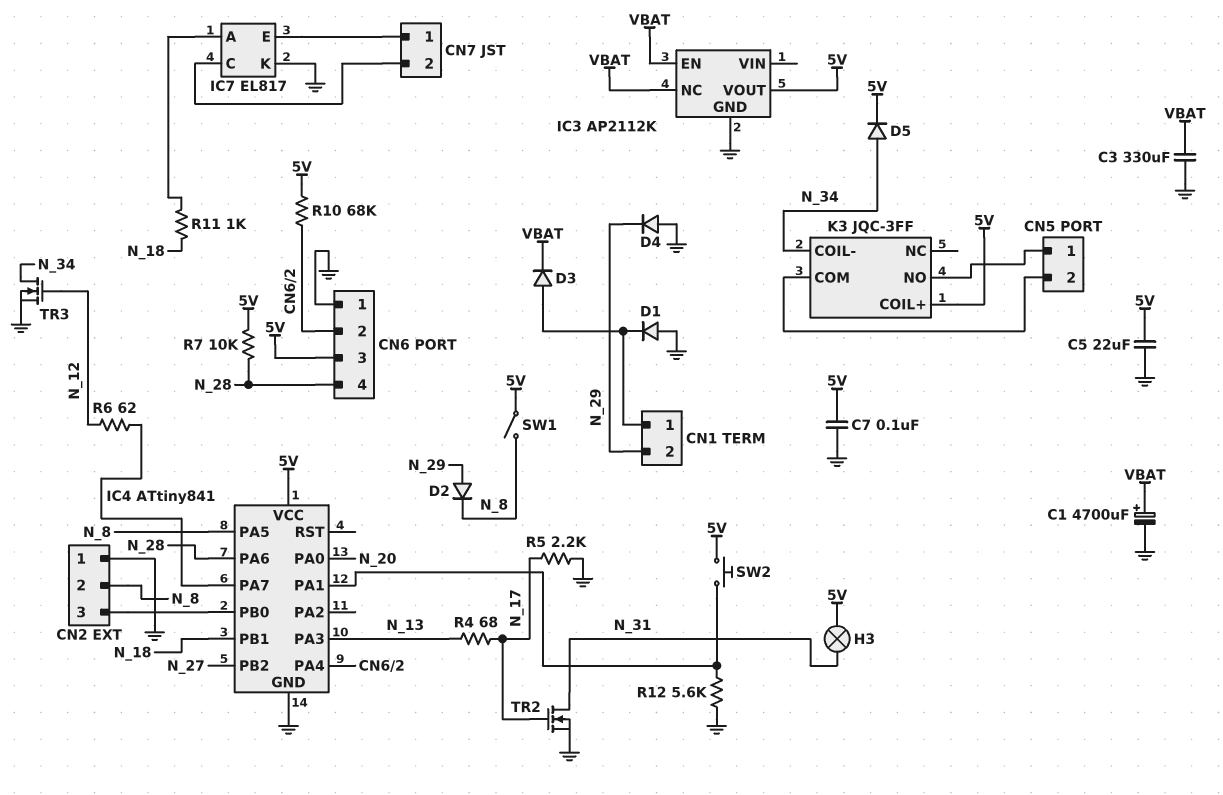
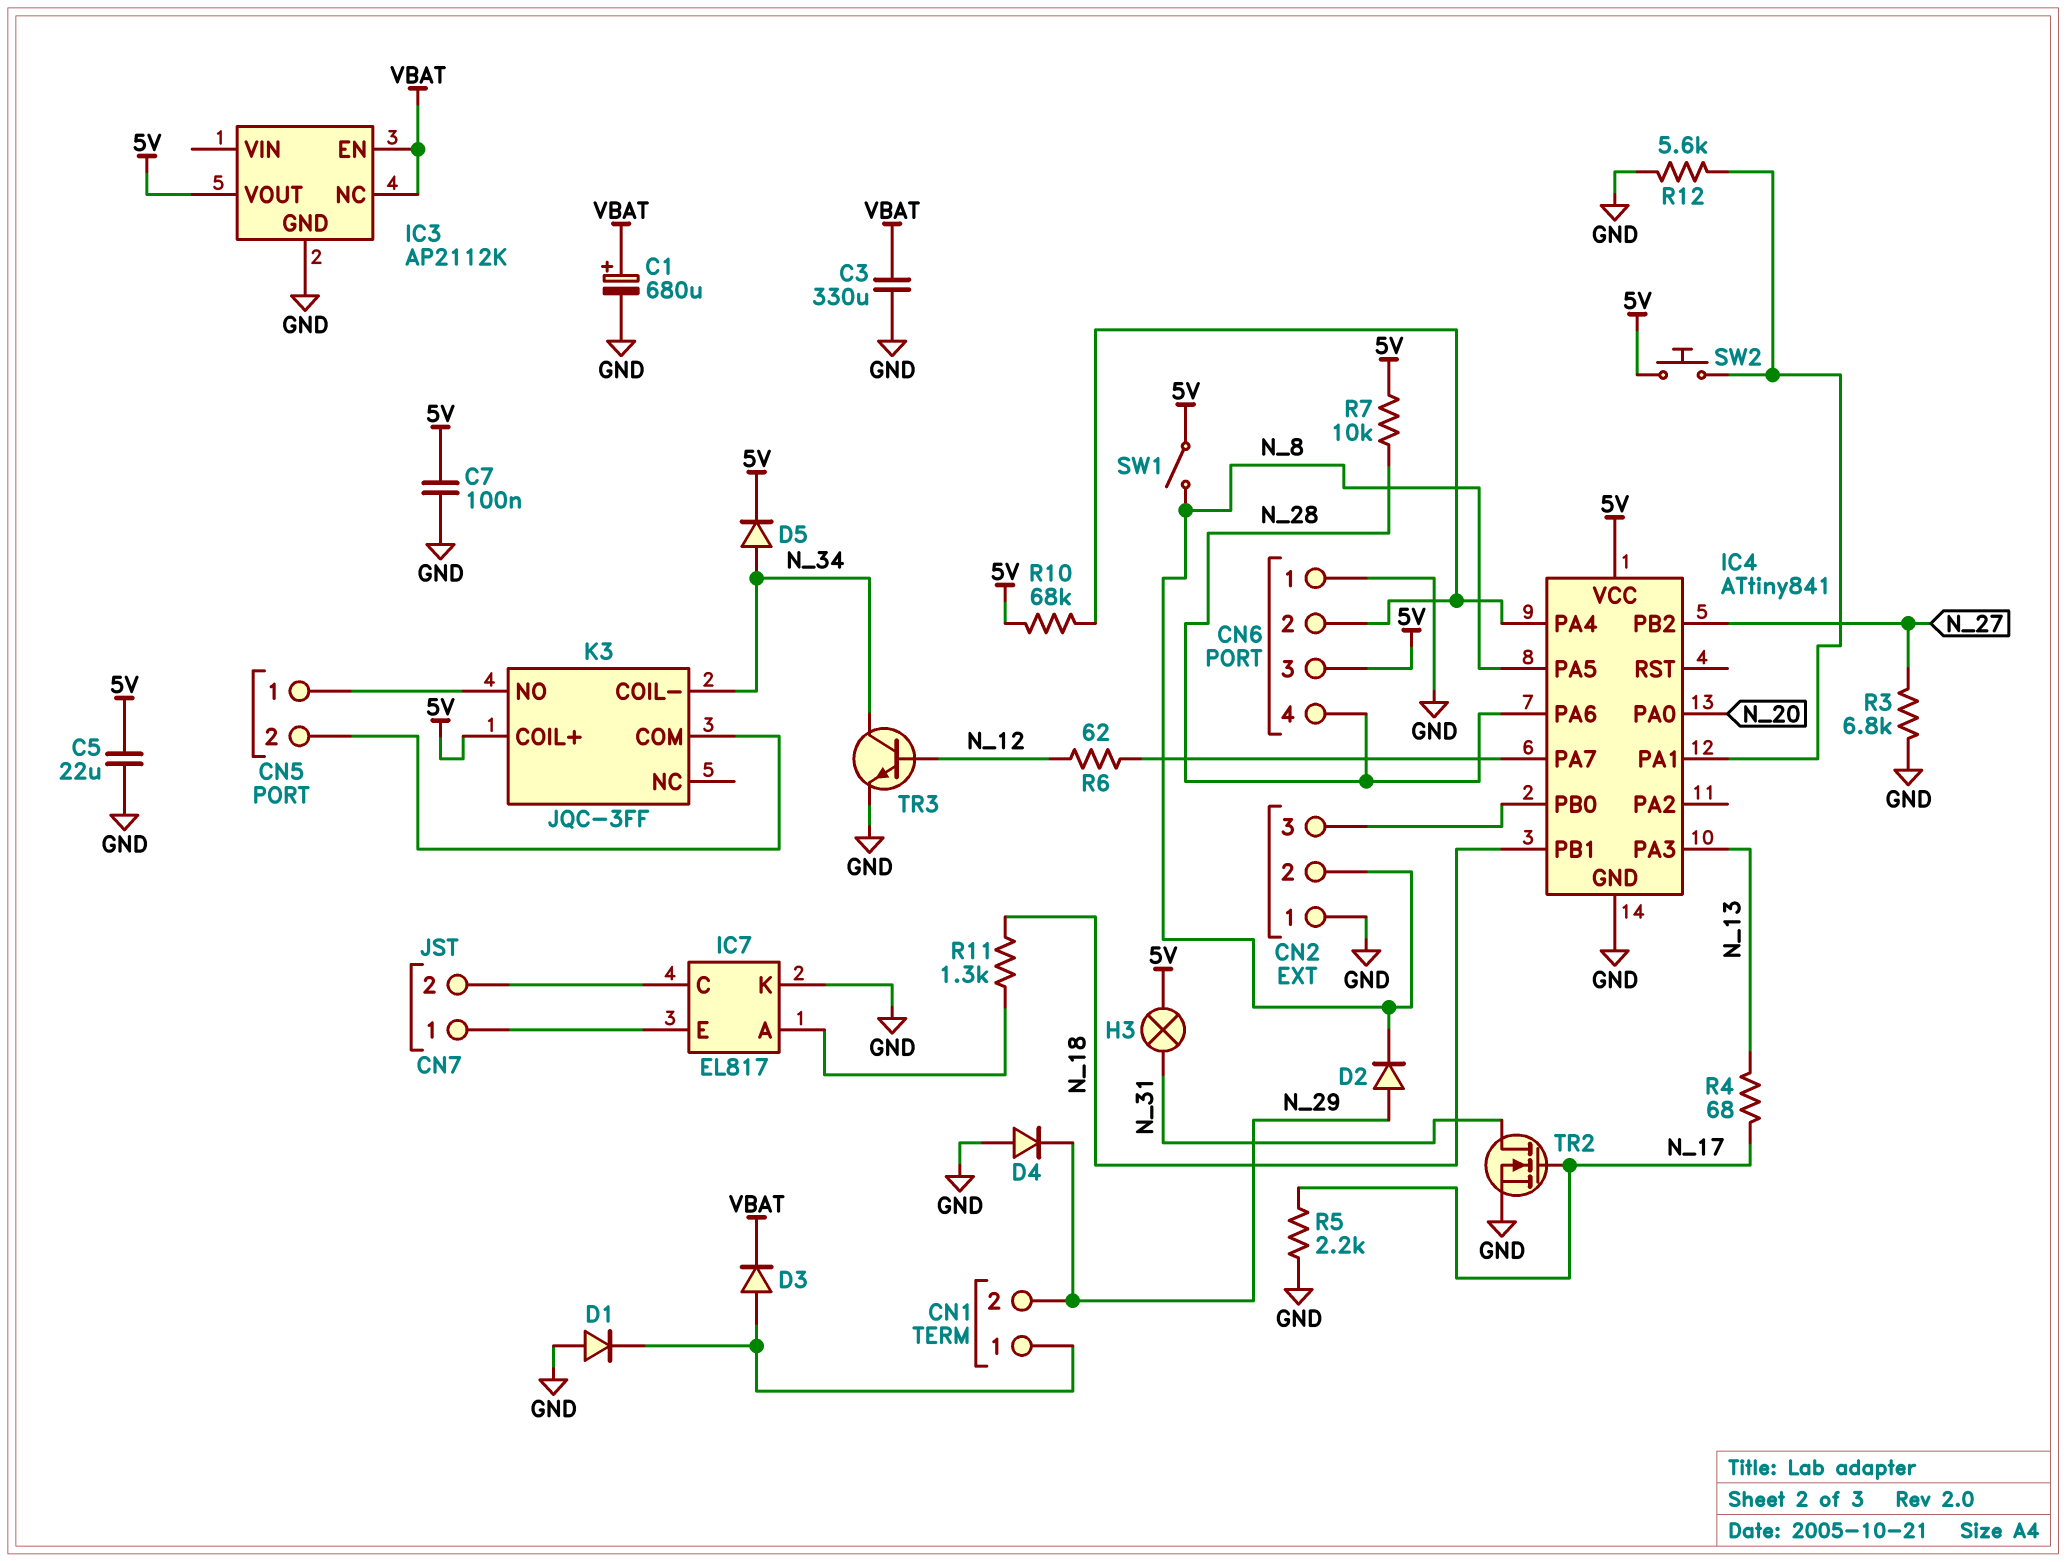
C1: 4700uF (plus VBAT, minus GND) -> 680uF (plus VBAT, minus GND)
R3: none -> 6.8k (GND, N_27)
R11: 1k (IC7/A, N_18) -> 1.3k (IC7/A, N_18)
TR3: NMOS (G N_12, D N_34, S GND) -> NPN (B N_12, C N_34, E GND)

